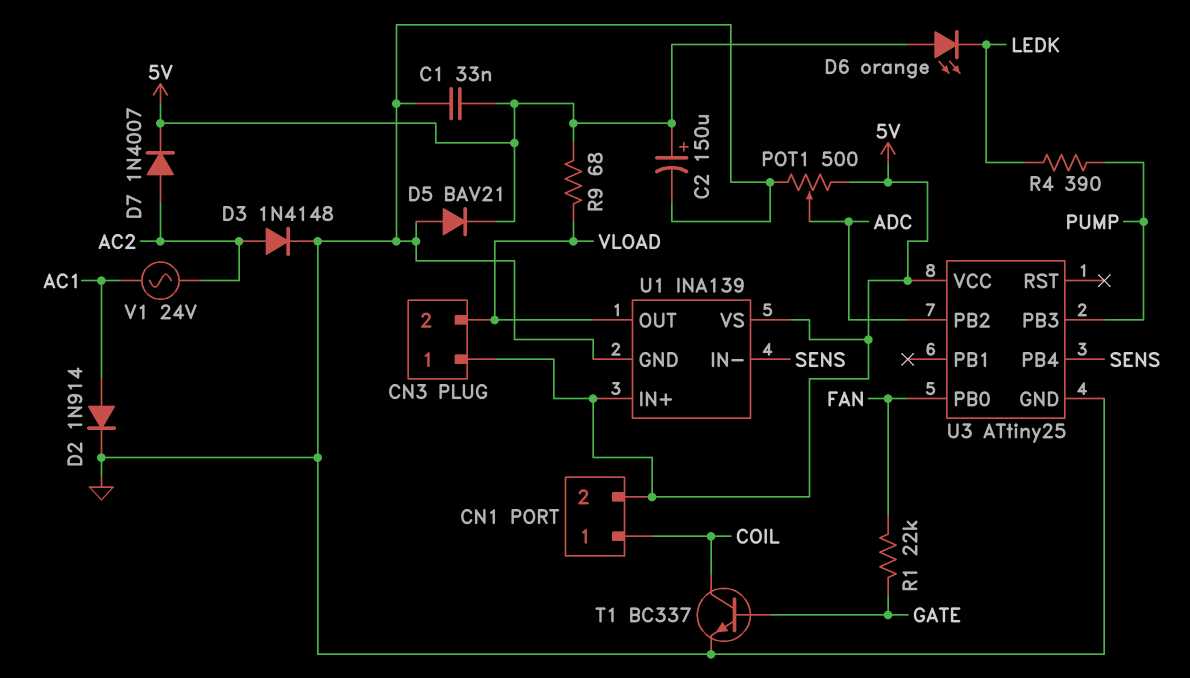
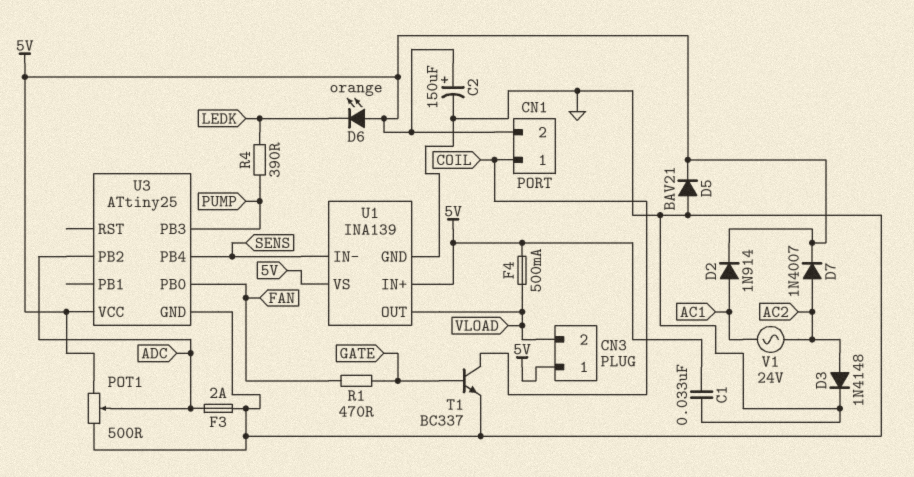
D2: diode 1N914 (A AC1, K GND) -> diode 1N914 (A AC1, K 5V)
F3: none -> 2A (ADC, GND)
F4: none -> 500mA (5V, VLOAD)
R1: 22k (FAN, GATE) -> 470 (FAN, GATE)
R9: 68 (5V, VLOAD) -> none

